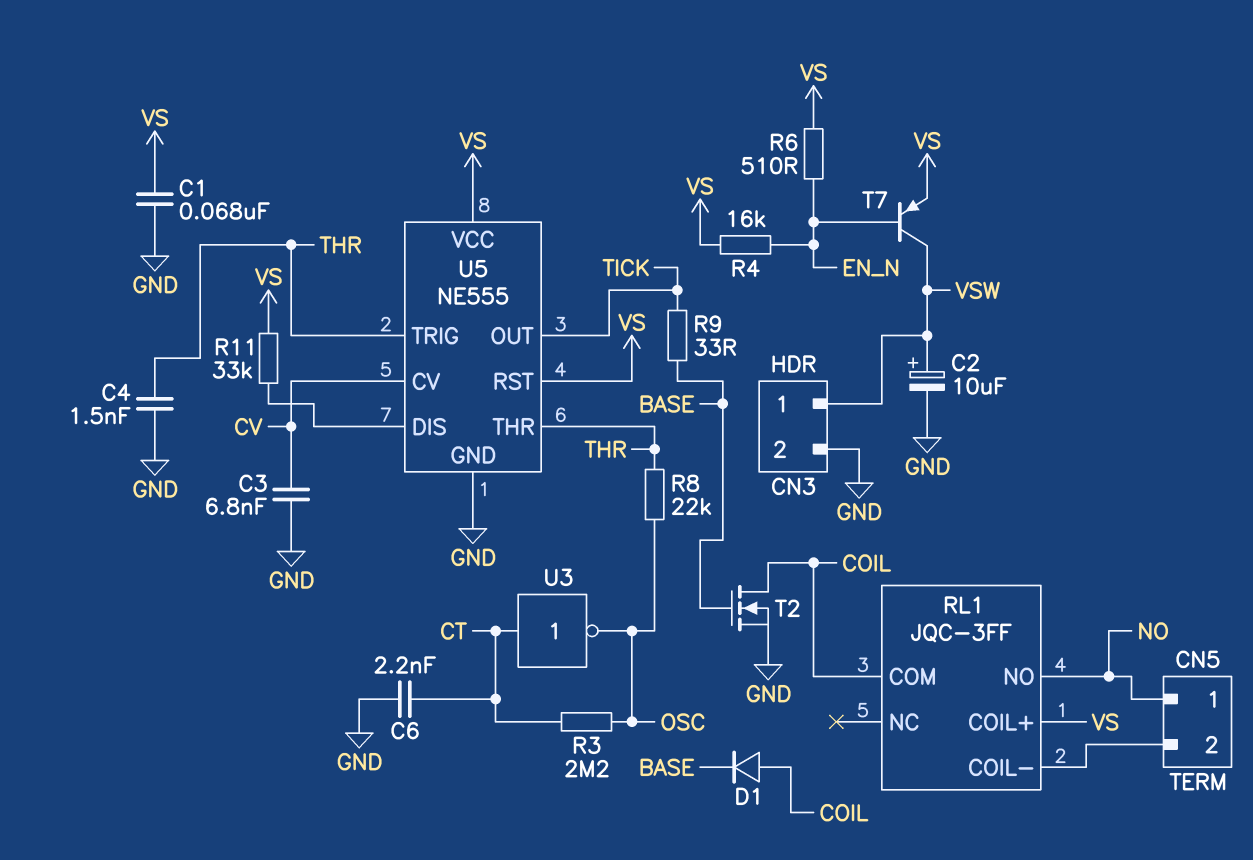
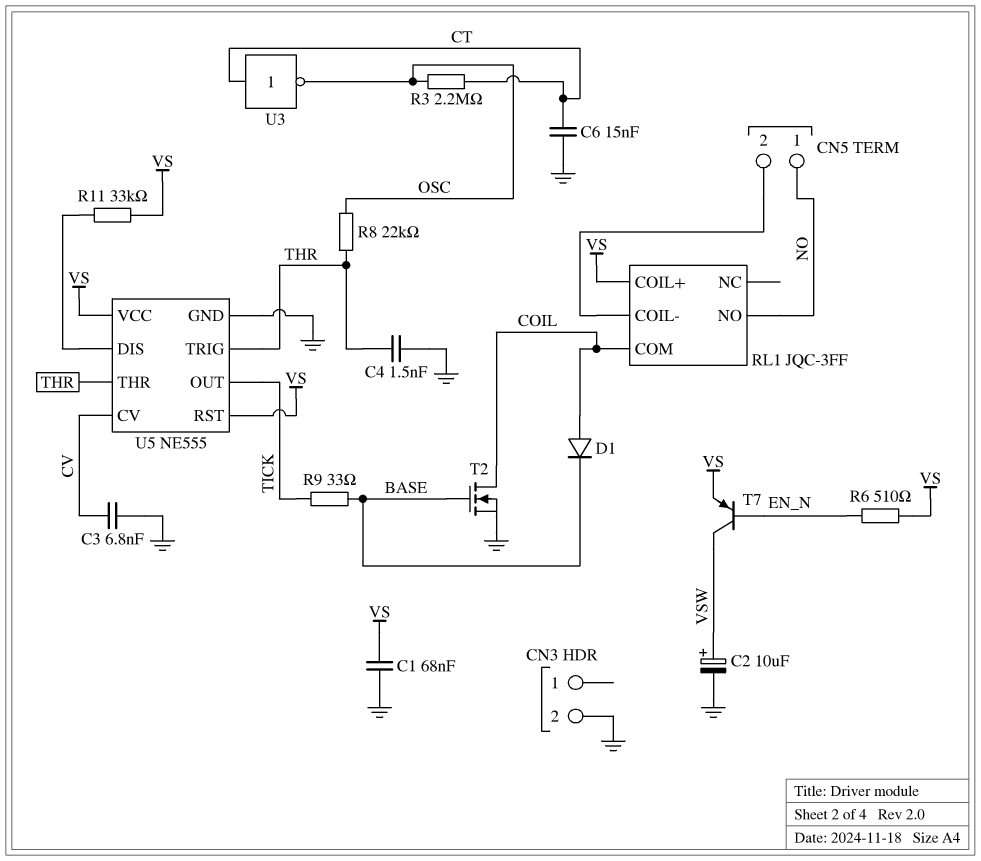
C6: 2.2nF (CT, GND) -> 15nF (CT, GND)
CN3 pin 1: VSW -> none
R4: 16k (EN_N, VS) -> none

